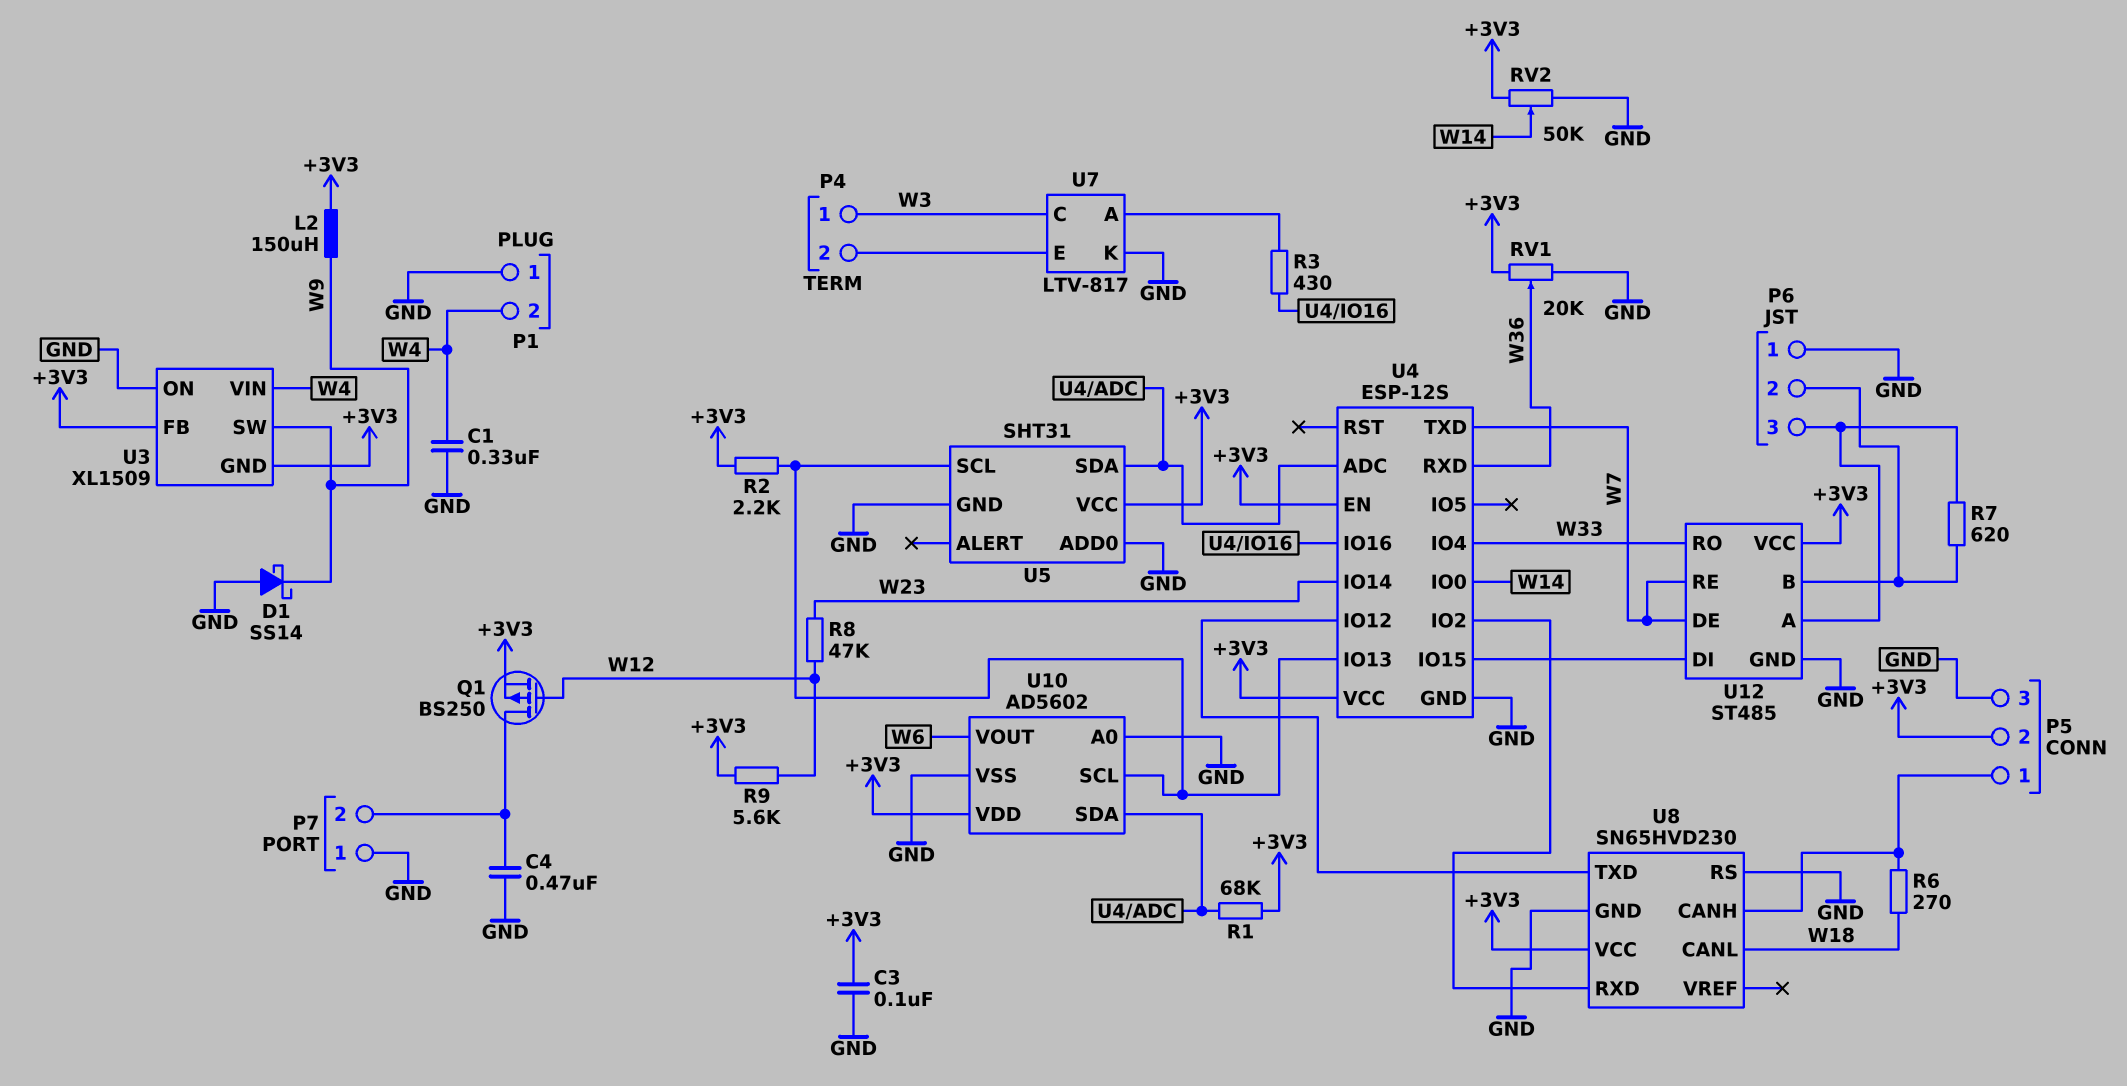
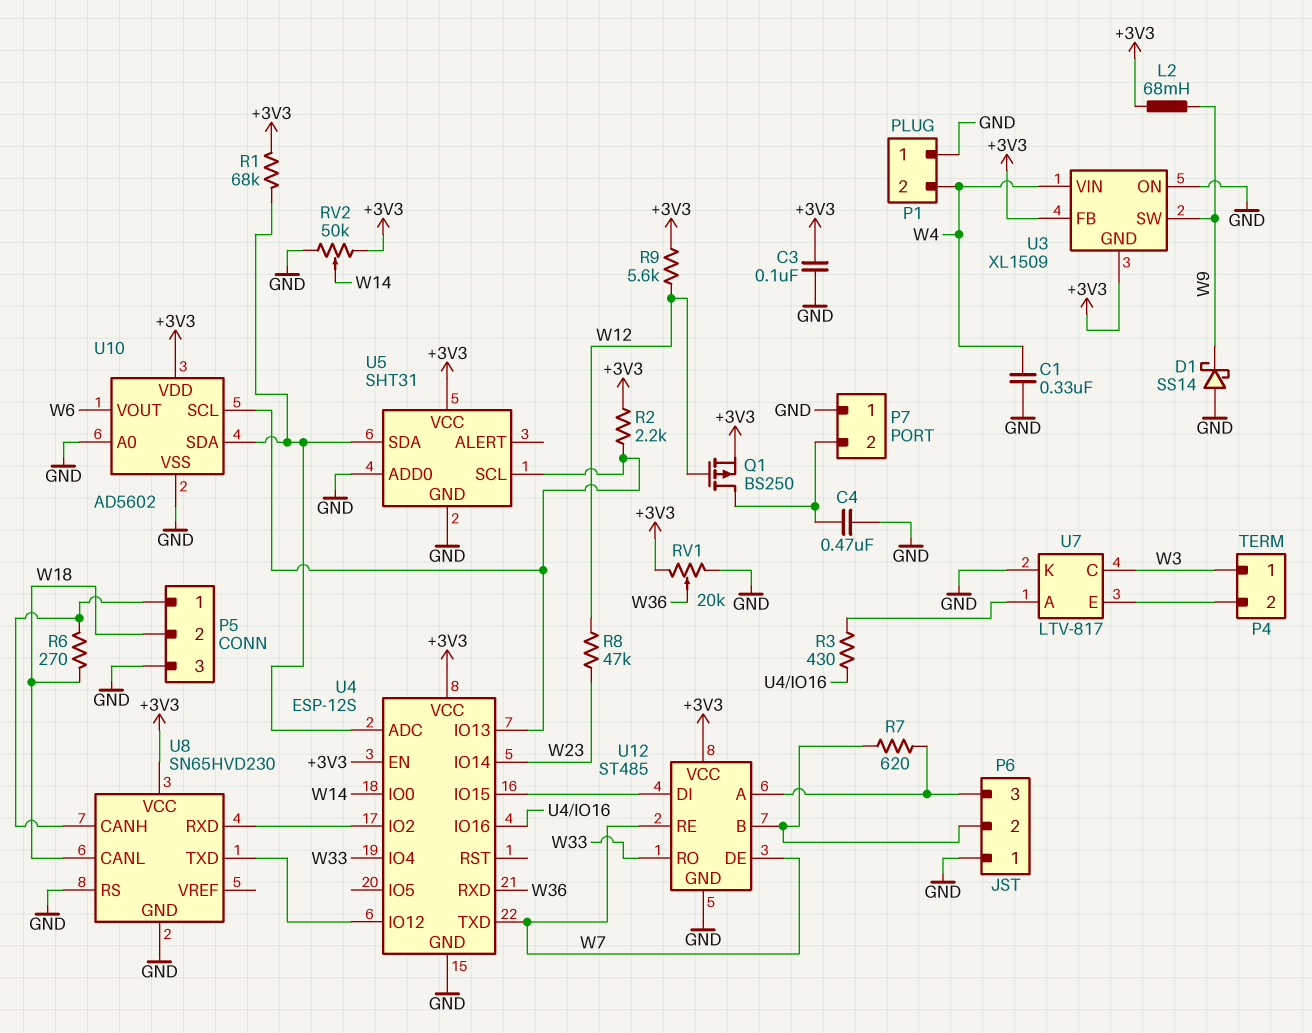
L2: 150uH (+3V3, W9) -> 68mH (+3V3, W9)
P5 pin 2: +3V3 -> W18

